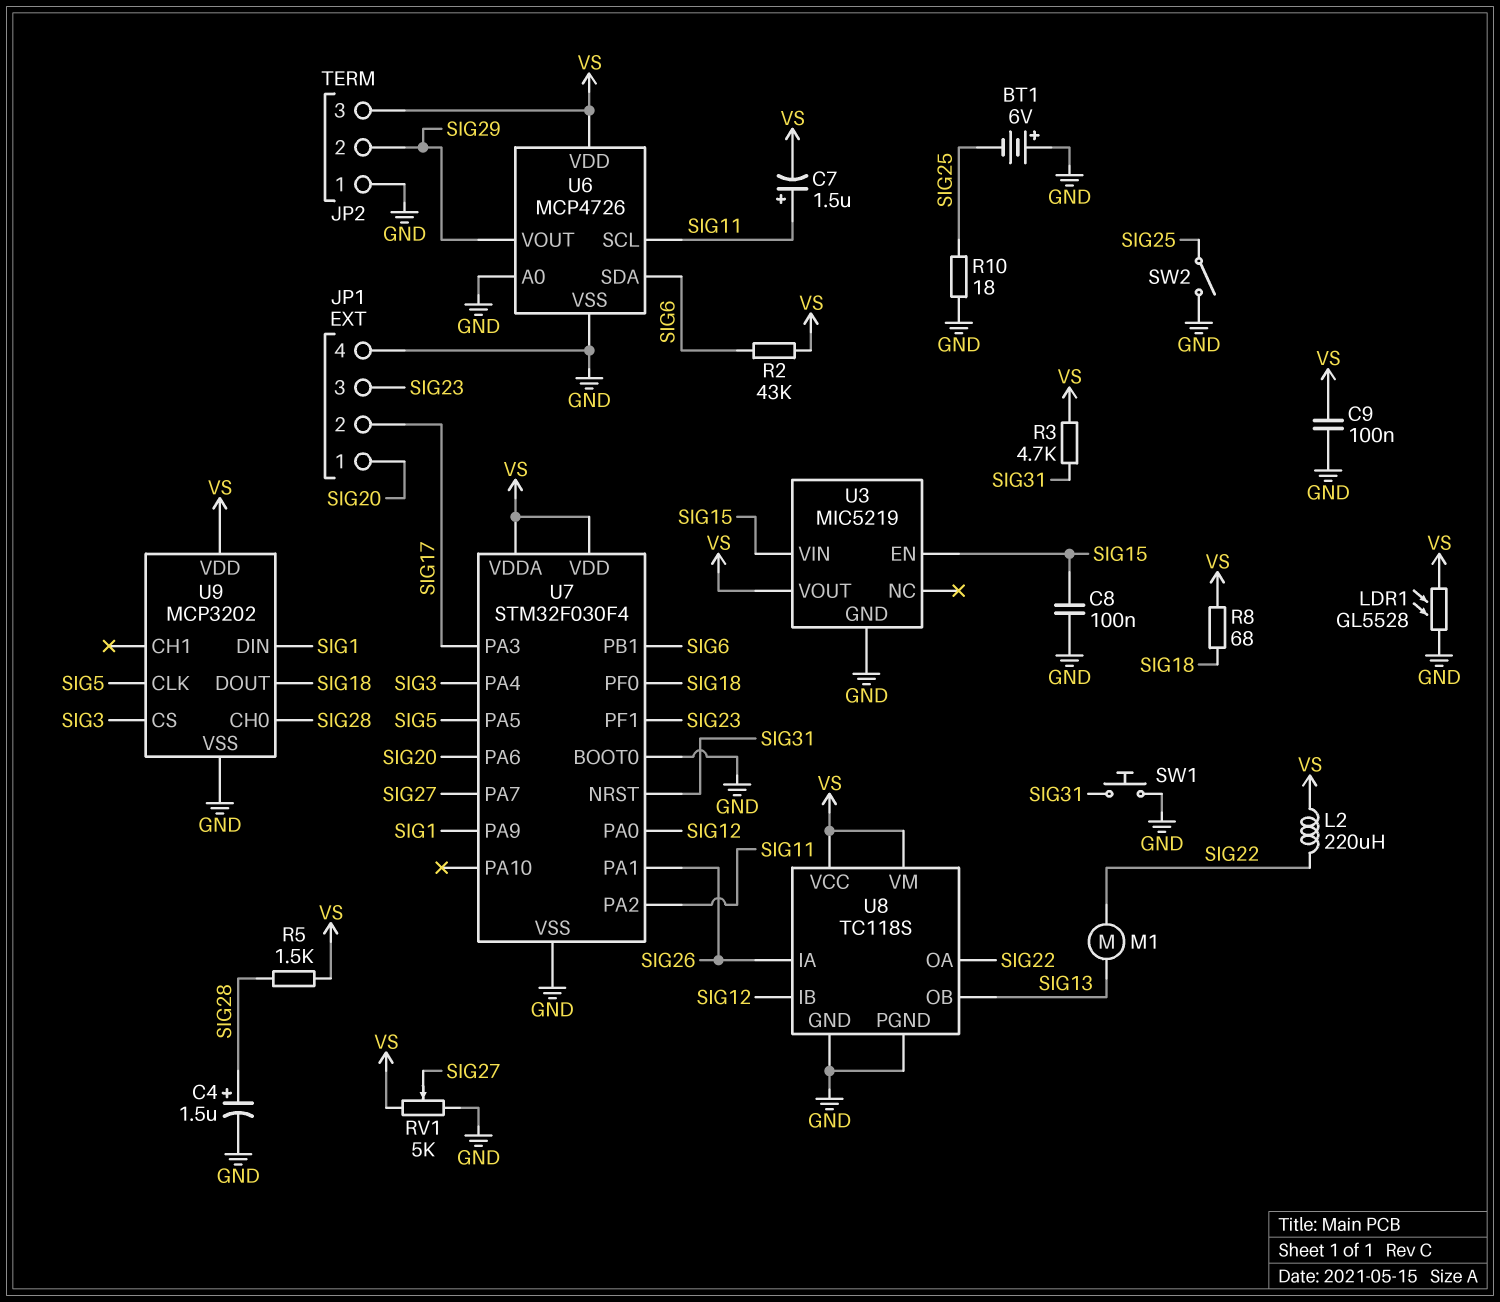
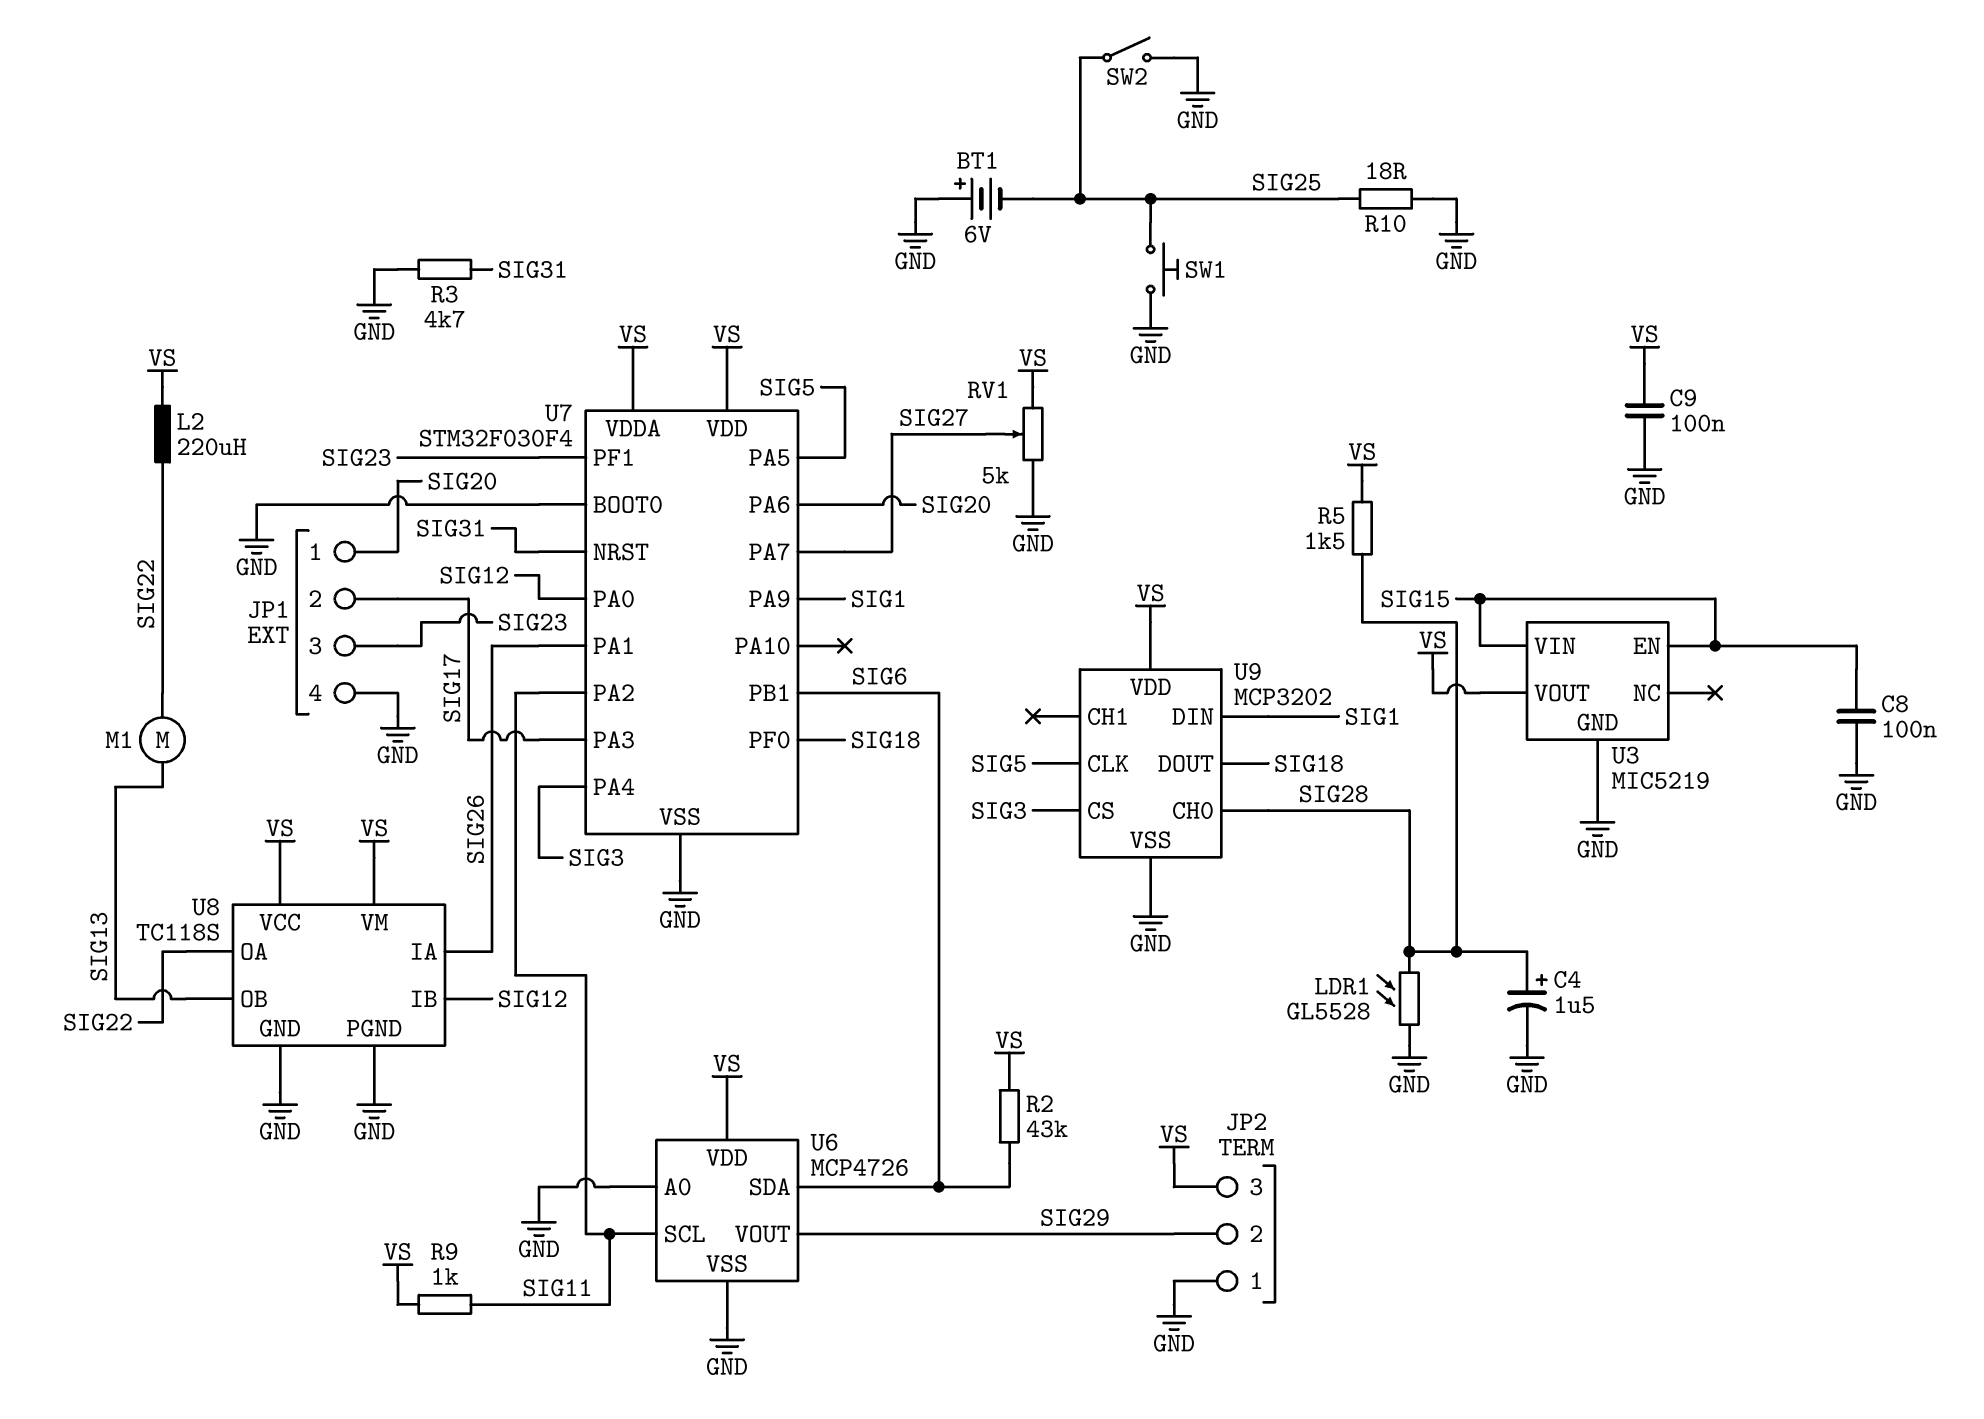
C7: 1.5uF (plus SIG11, minus VS) -> none
LDR1: GL5528 (GND, VS) -> GL5528 (GND, SIG28)
R3: 4.7k (SIG31, VS) -> 4.7k (GND, SIG31)
R8: 68 (SIG18, VS) -> none
R9: none -> 1k (SIG11, VS)
SW1: button (GND, SIG31) -> button (GND, SIG25)

